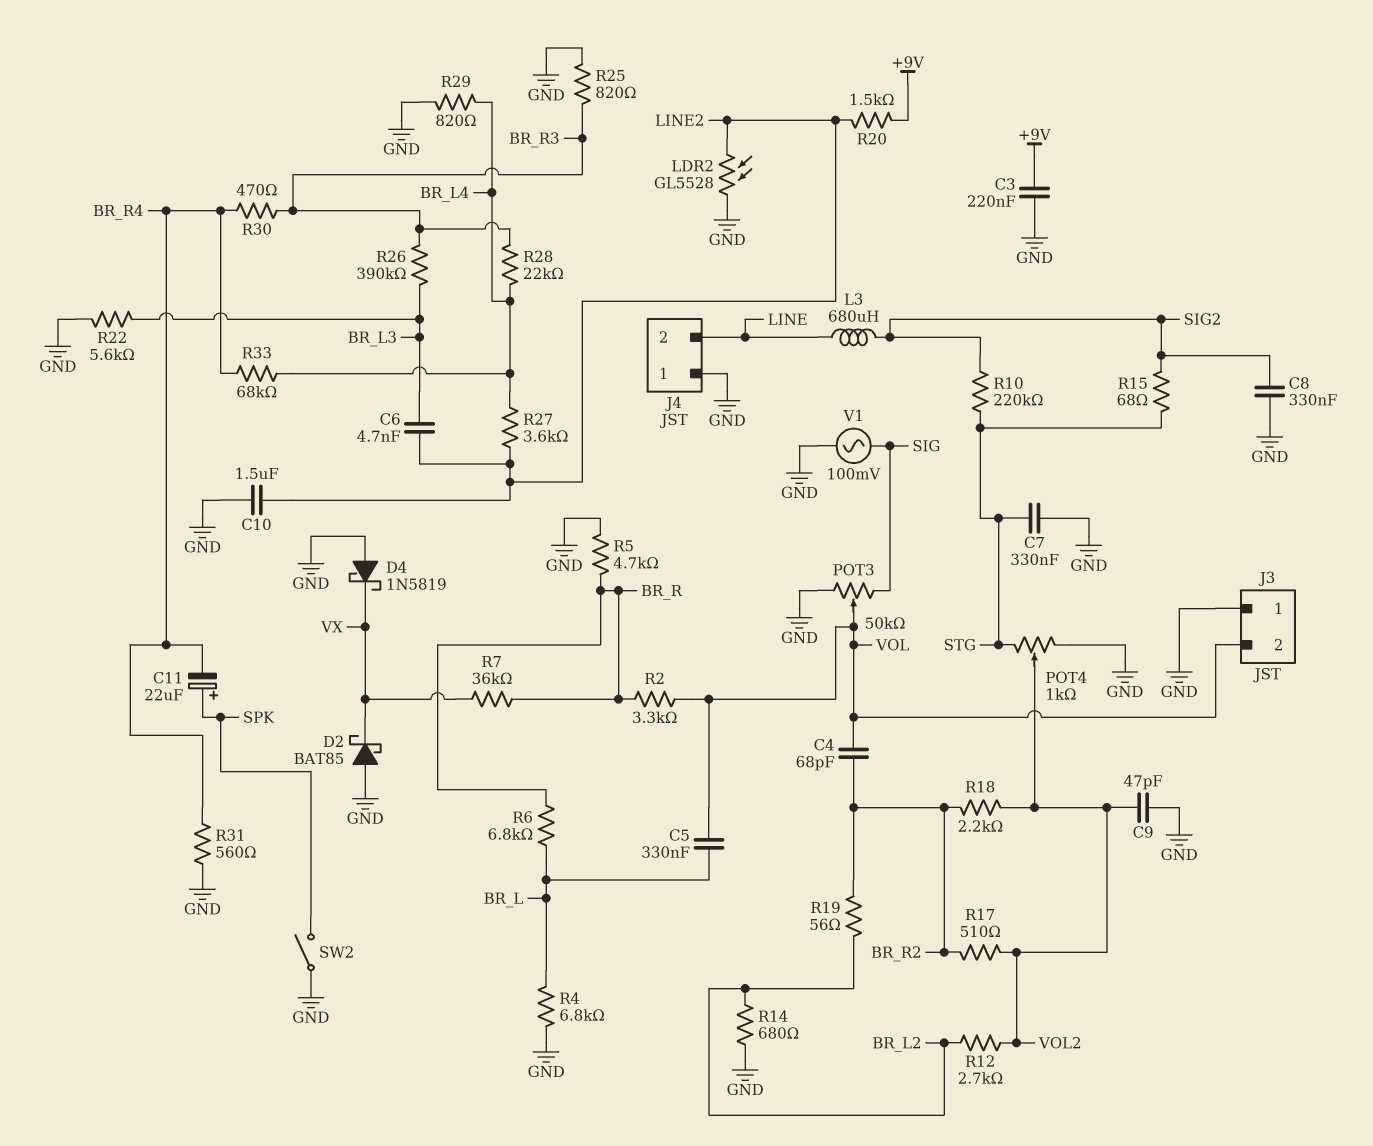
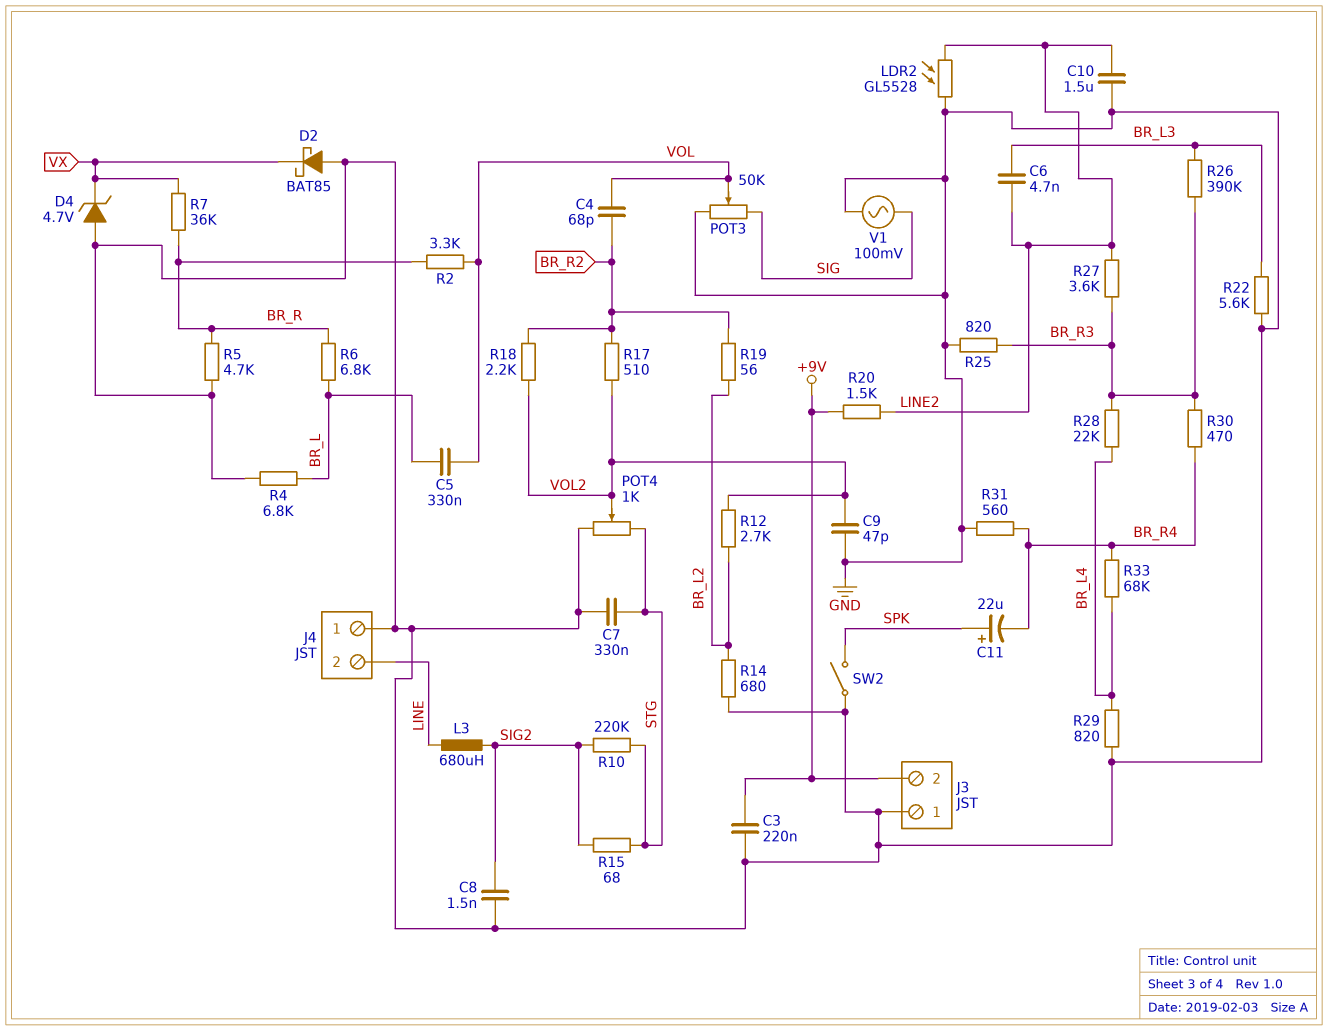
C8: 330nF (GND, SIG2) -> 1.5nF (GND, SIG2)
D4: schottky 1N5819 (A GND, K VX) -> zener 4.7V (A GND, K VX)
J3 pin 2: VOL -> +9V
R27: 3.6k (BR_L4, LINE2) -> 3.6k (BR_R3, LINE2)

